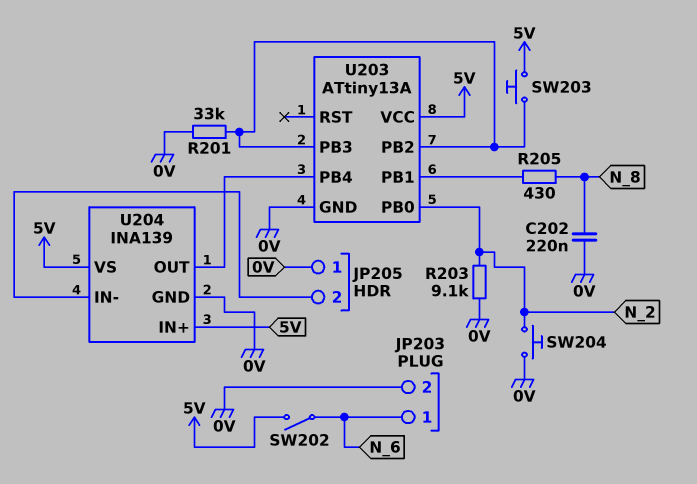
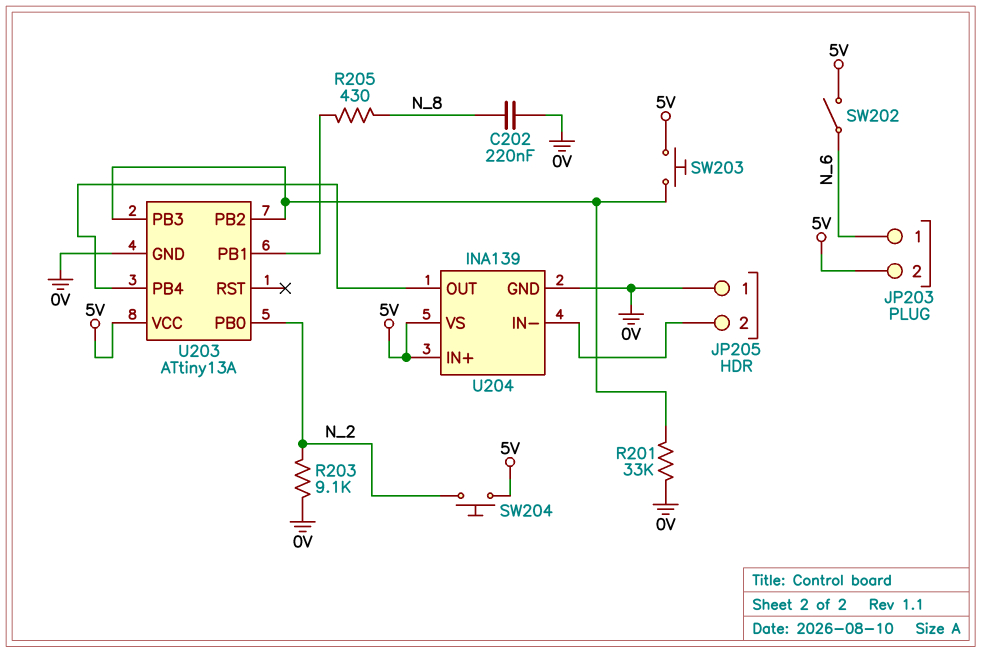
JP203 pin 2: 0V -> 5V
SW204: button (0V, N_2) -> button (5V, N_2)

